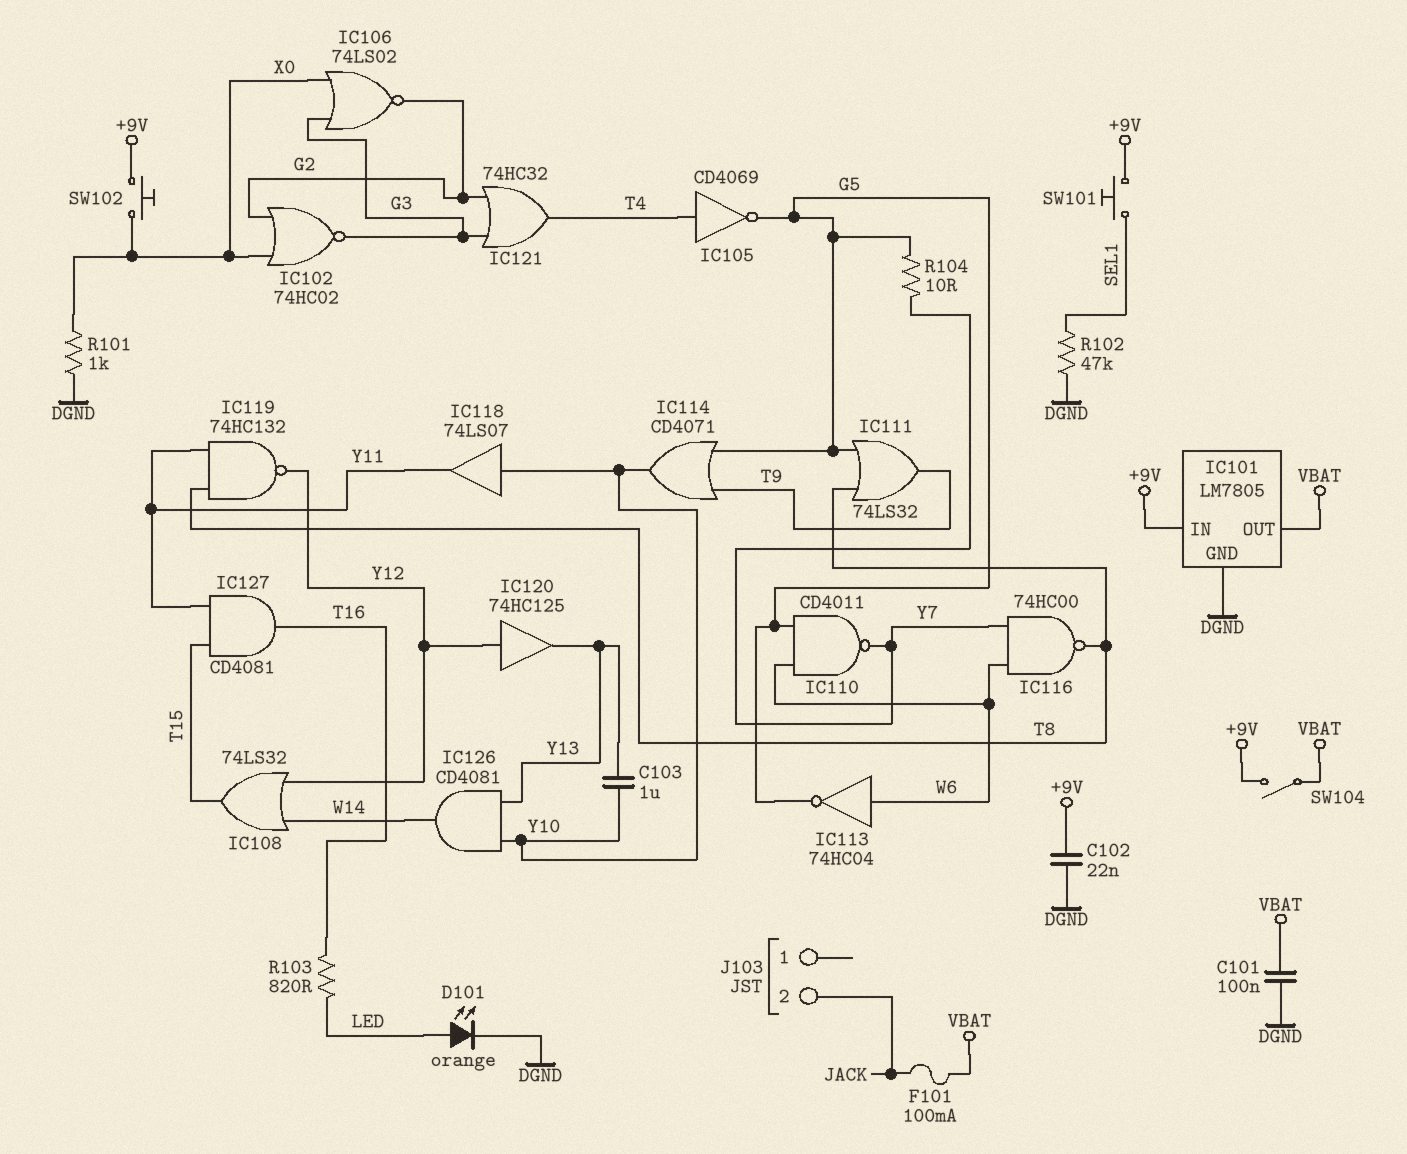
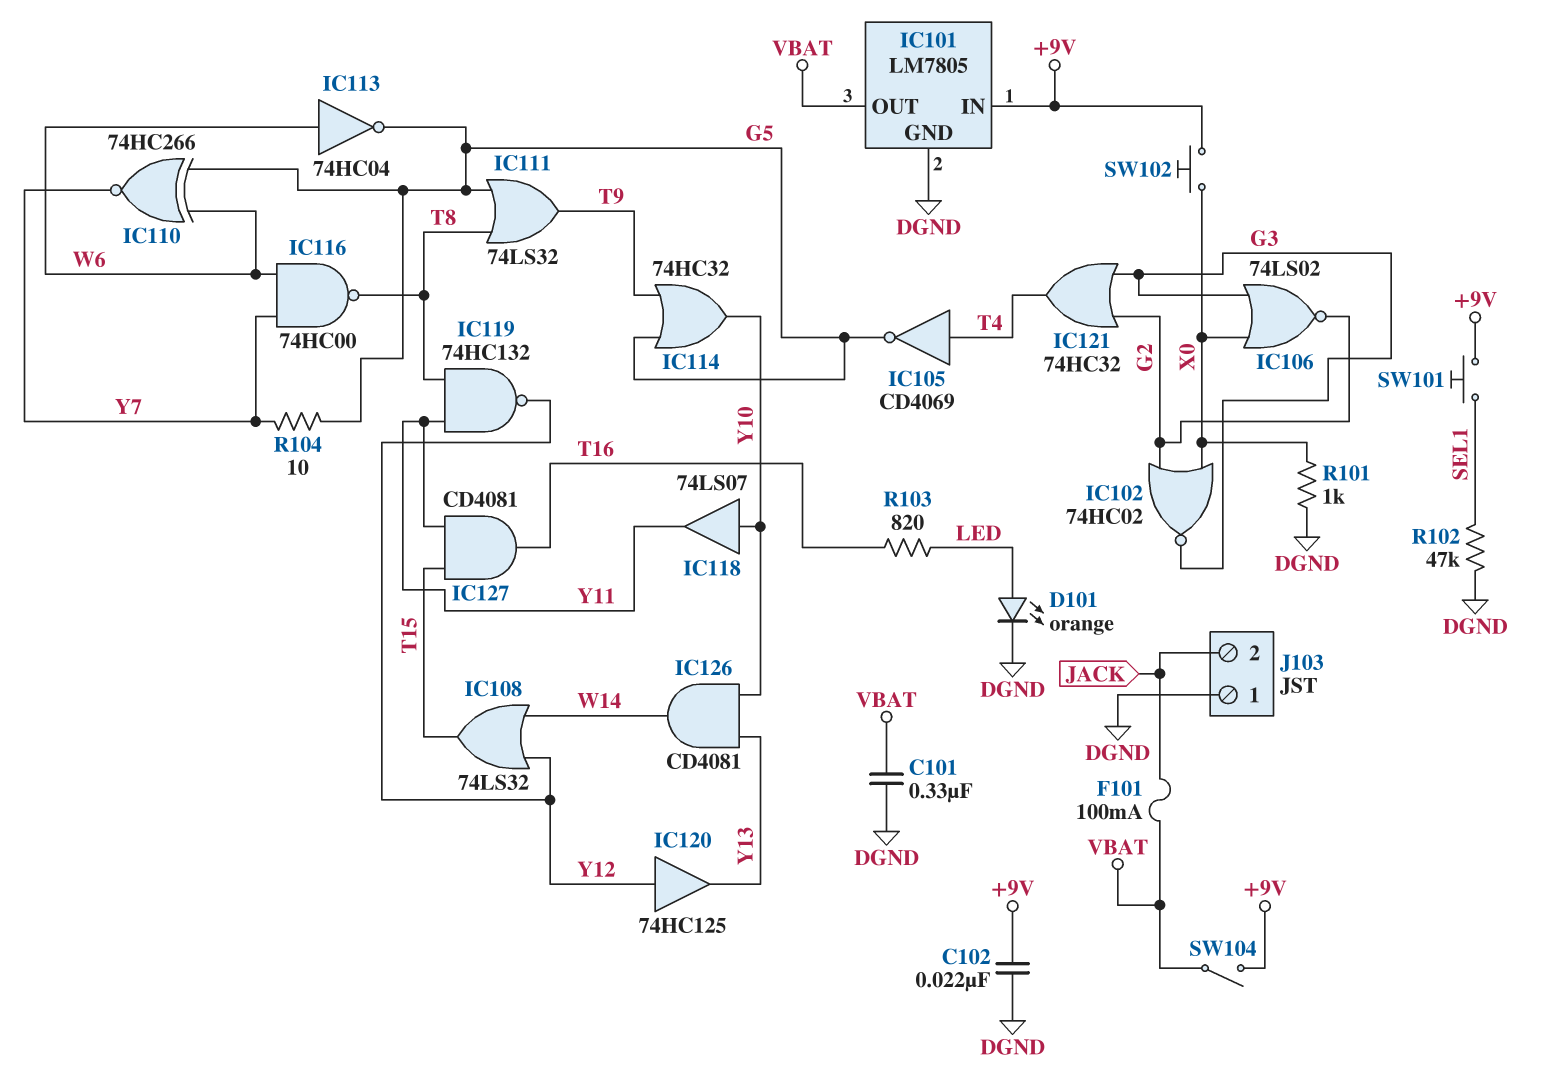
C101: 100nF (DGND, VBAT) -> 330nF (DGND, VBAT)
C103: 1uF (Y10, Y13) -> none
IC110: NAND CD4011 (in G5, in W6, out Y7) -> XNOR 74HC266 (in G5, in W6, out Y7)
IC114: OR CD4071 (in G5, in T9, out Y10) -> OR 74HC32 (in G5, in T9, out Y10)
J103 pin 1: none -> DGND

